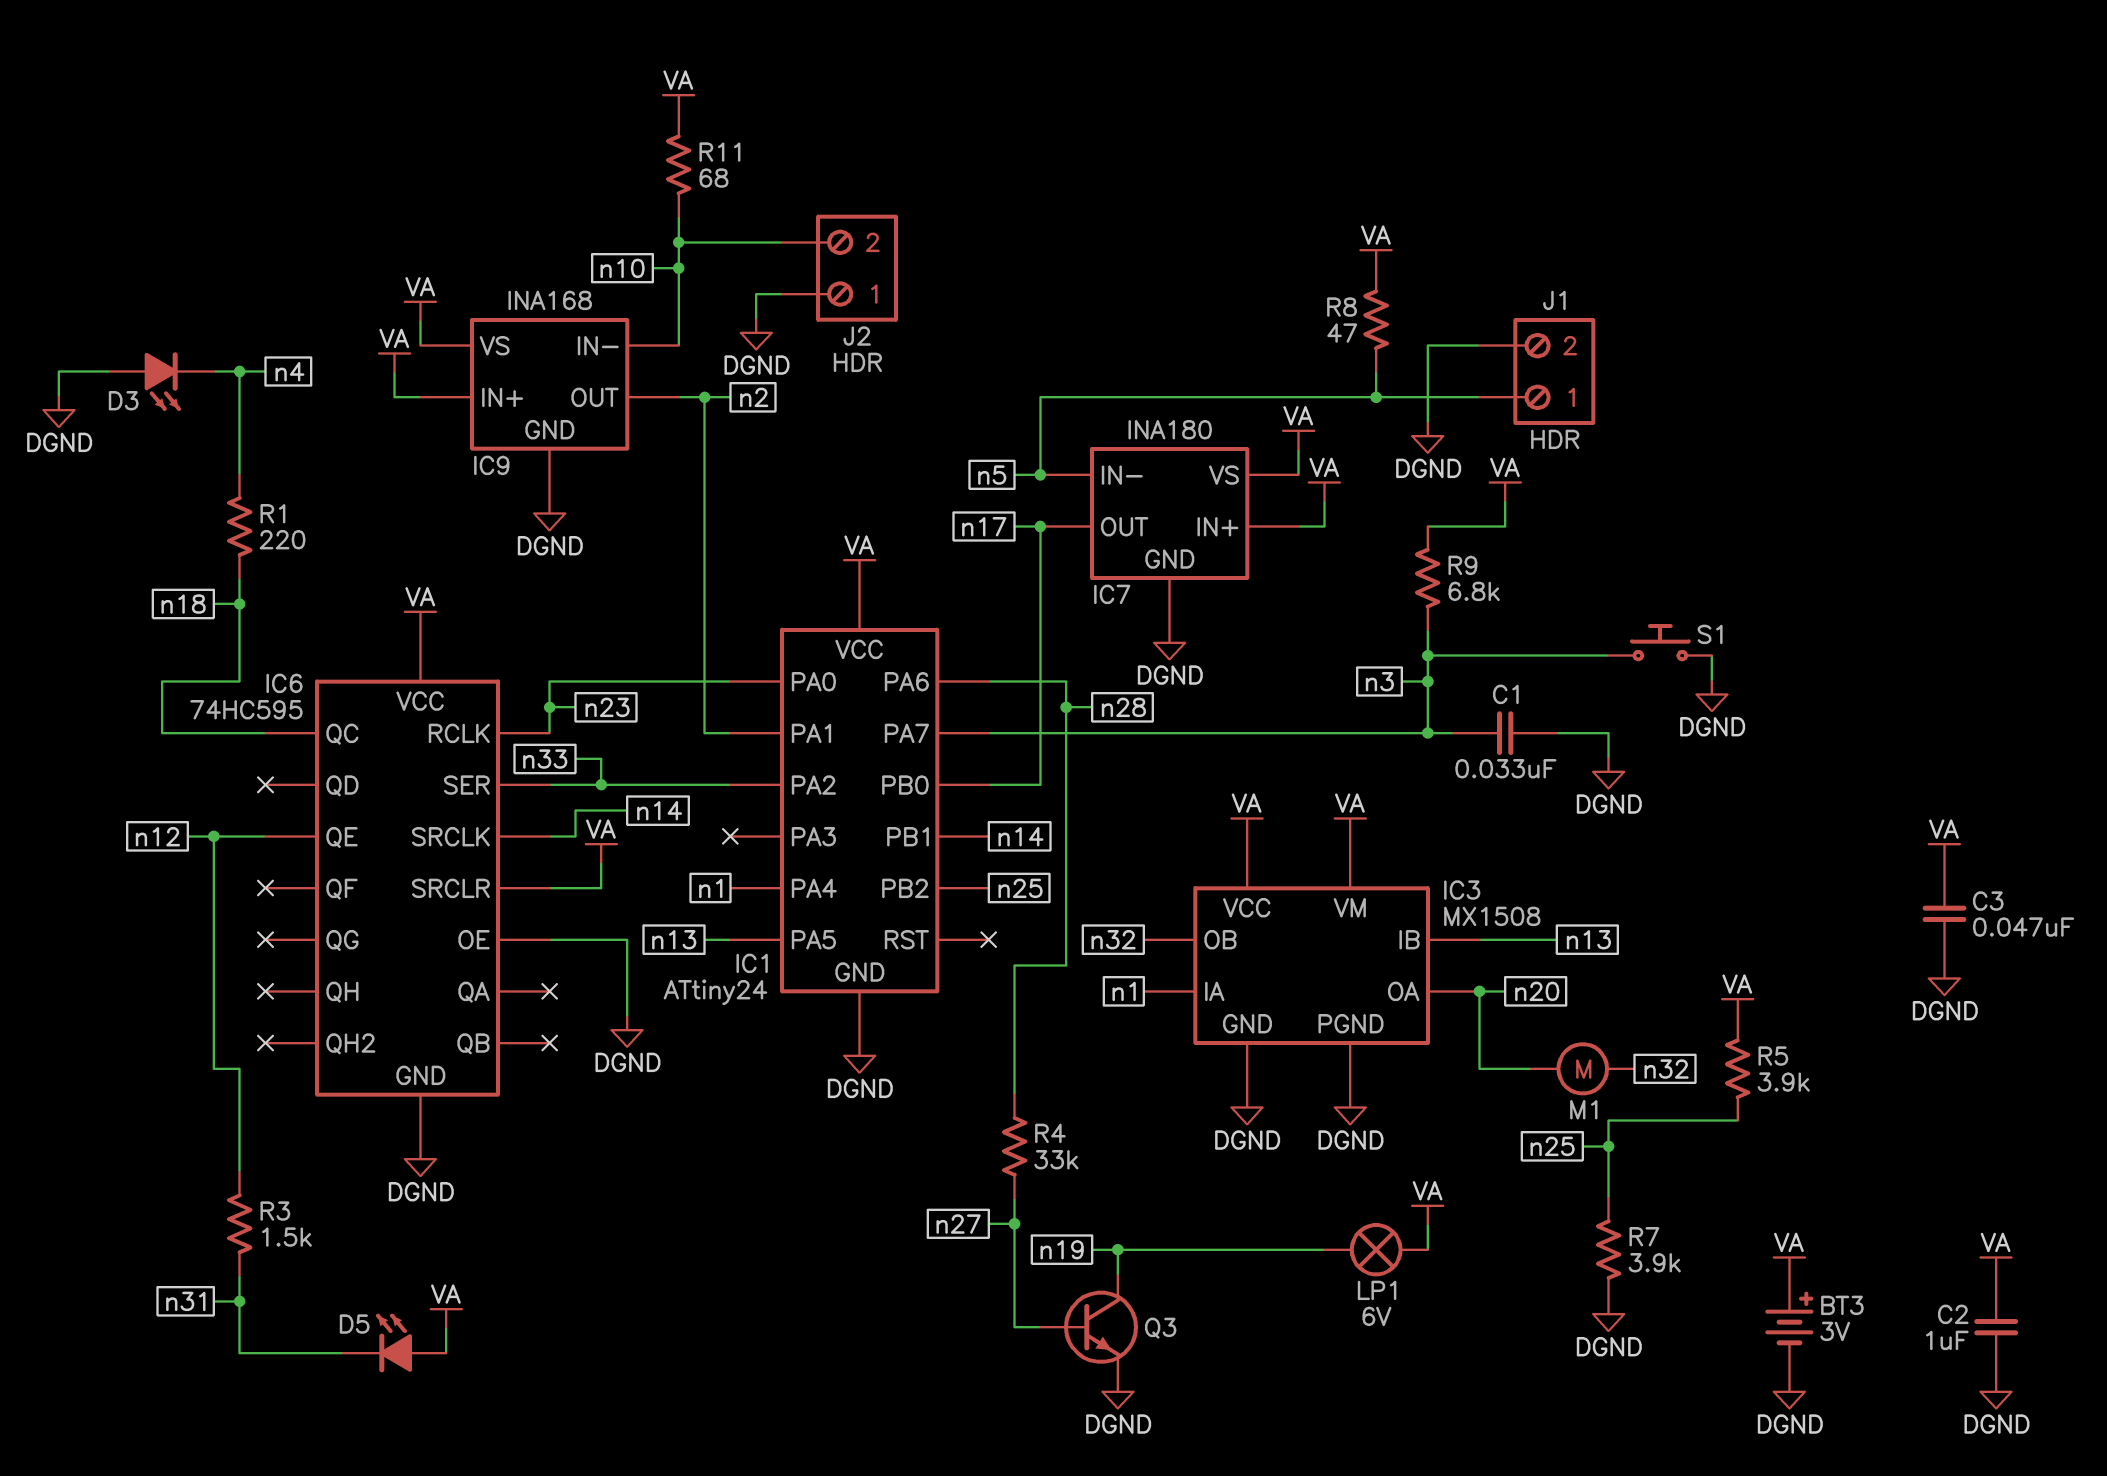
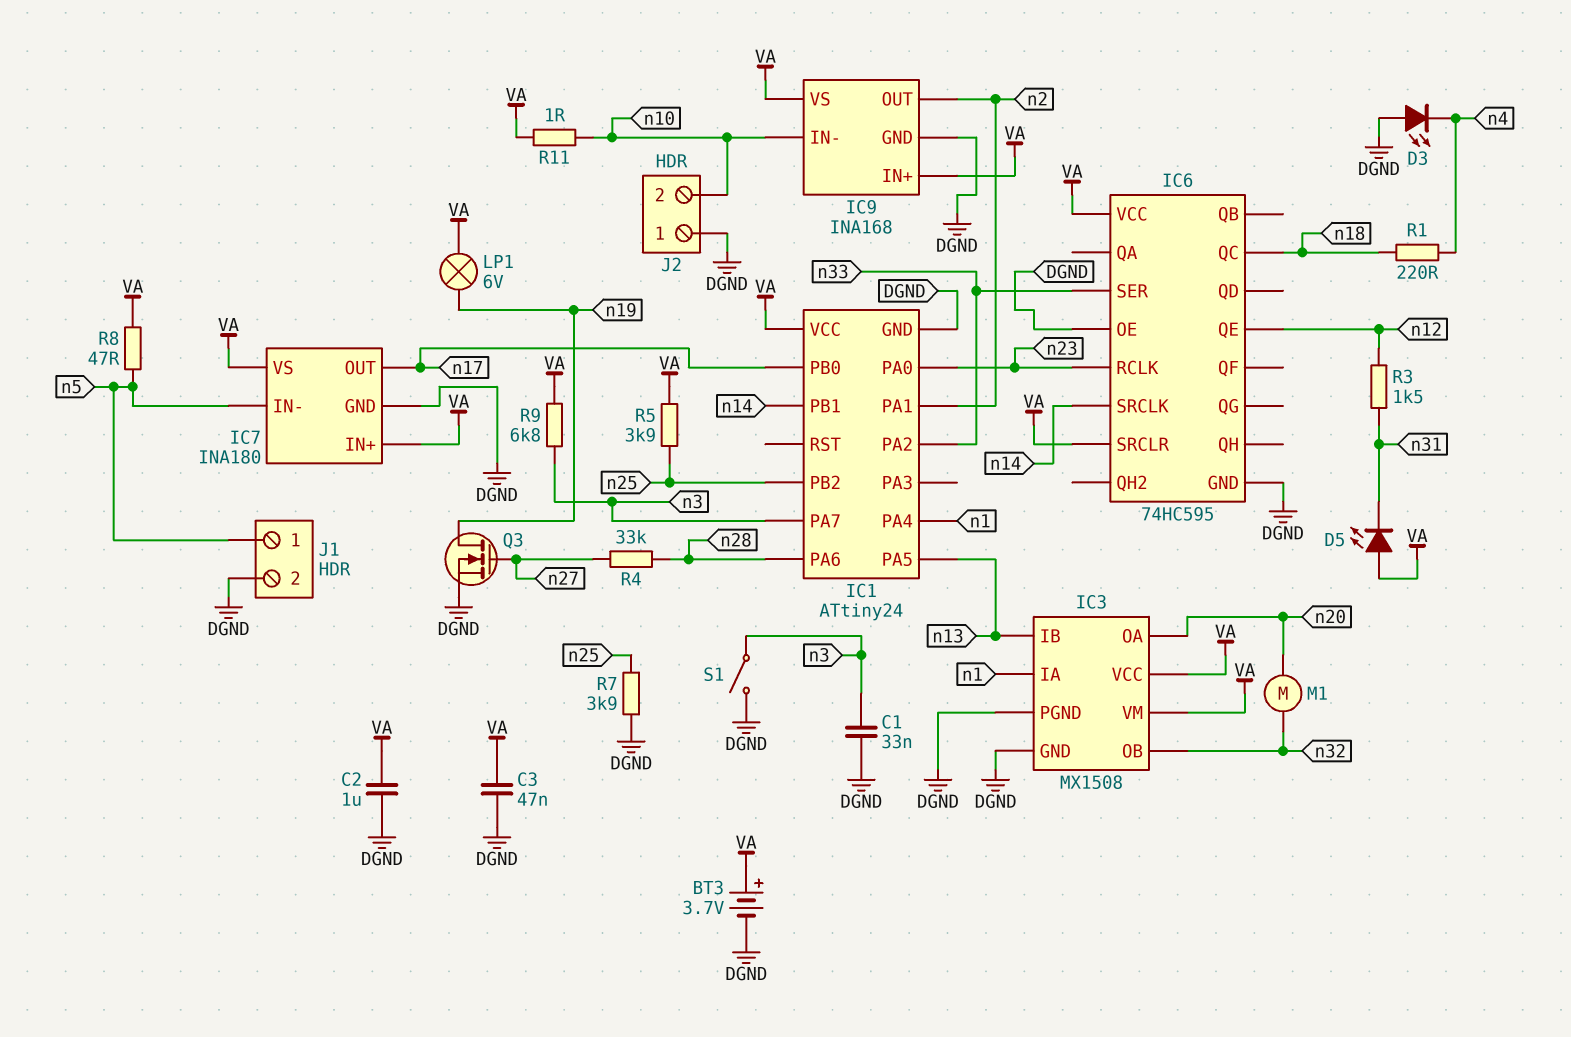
BT3: 3V (plus VA, minus DGND) -> 3.7V (plus VA, minus DGND)
Q3: NPN (B n27, C n19, E DGND) -> NMOS (G n27, D n19, S DGND)
R11: 68 (VA, n10) -> 1 (VA, n10)
S1: button (DGND, n3) -> switch (DGND, n3)

